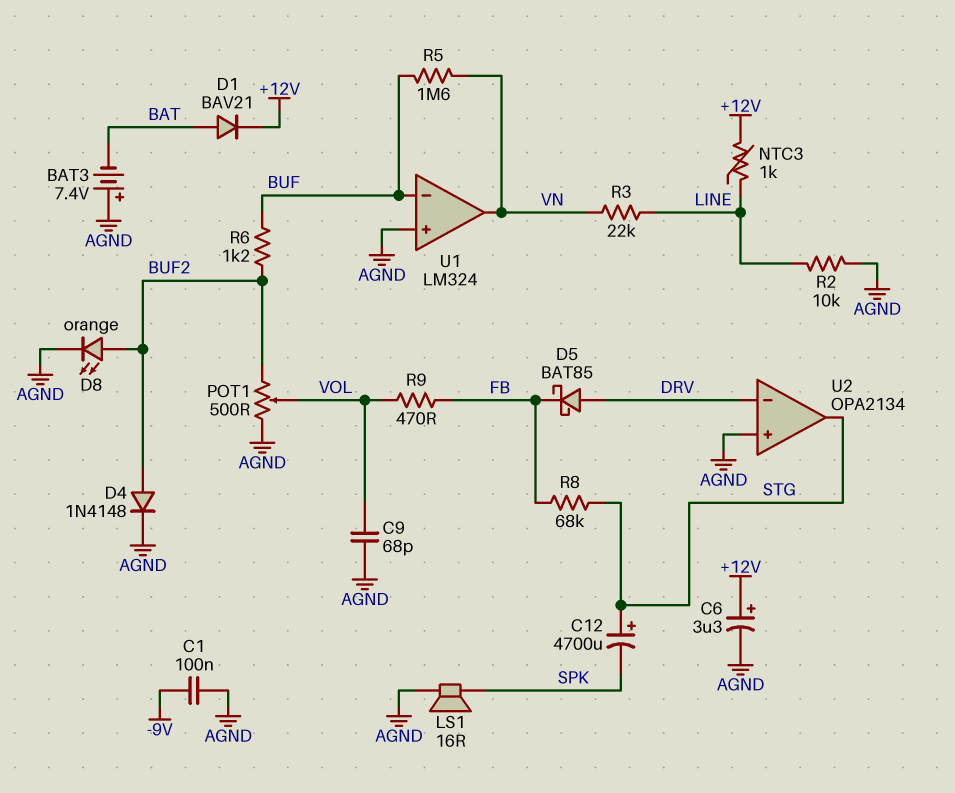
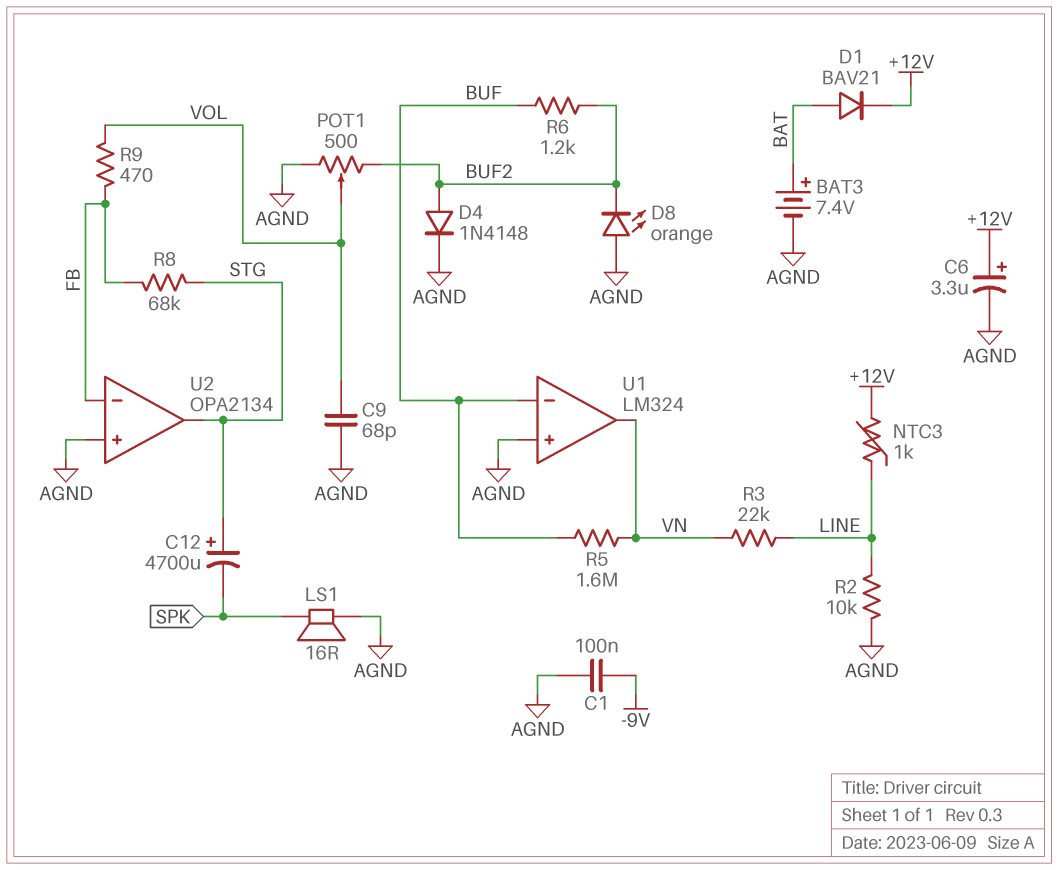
BAT3: 7.4V (plus AGND, minus BAT) -> 7.4V (plus BAT, minus AGND)
D5: schottky BAT85 (A DRV, K FB) -> none
D8: LED orange (A BUF2, K AGND) -> LED orange (A AGND, K BUF2)
U2 pin in-: DRV -> FB

